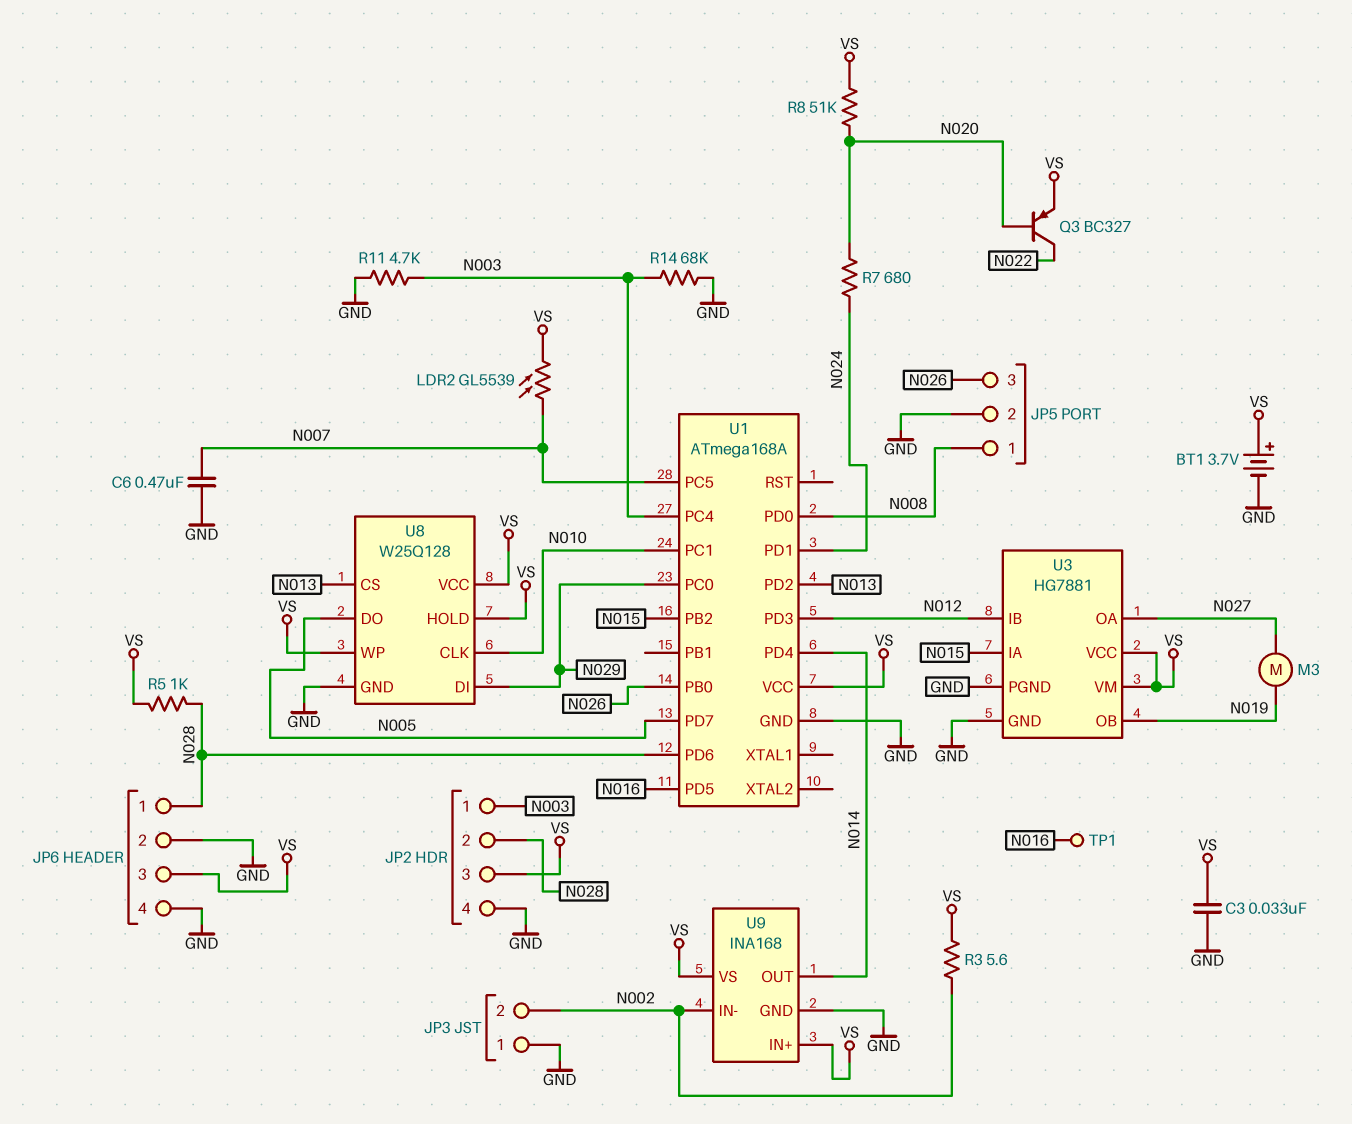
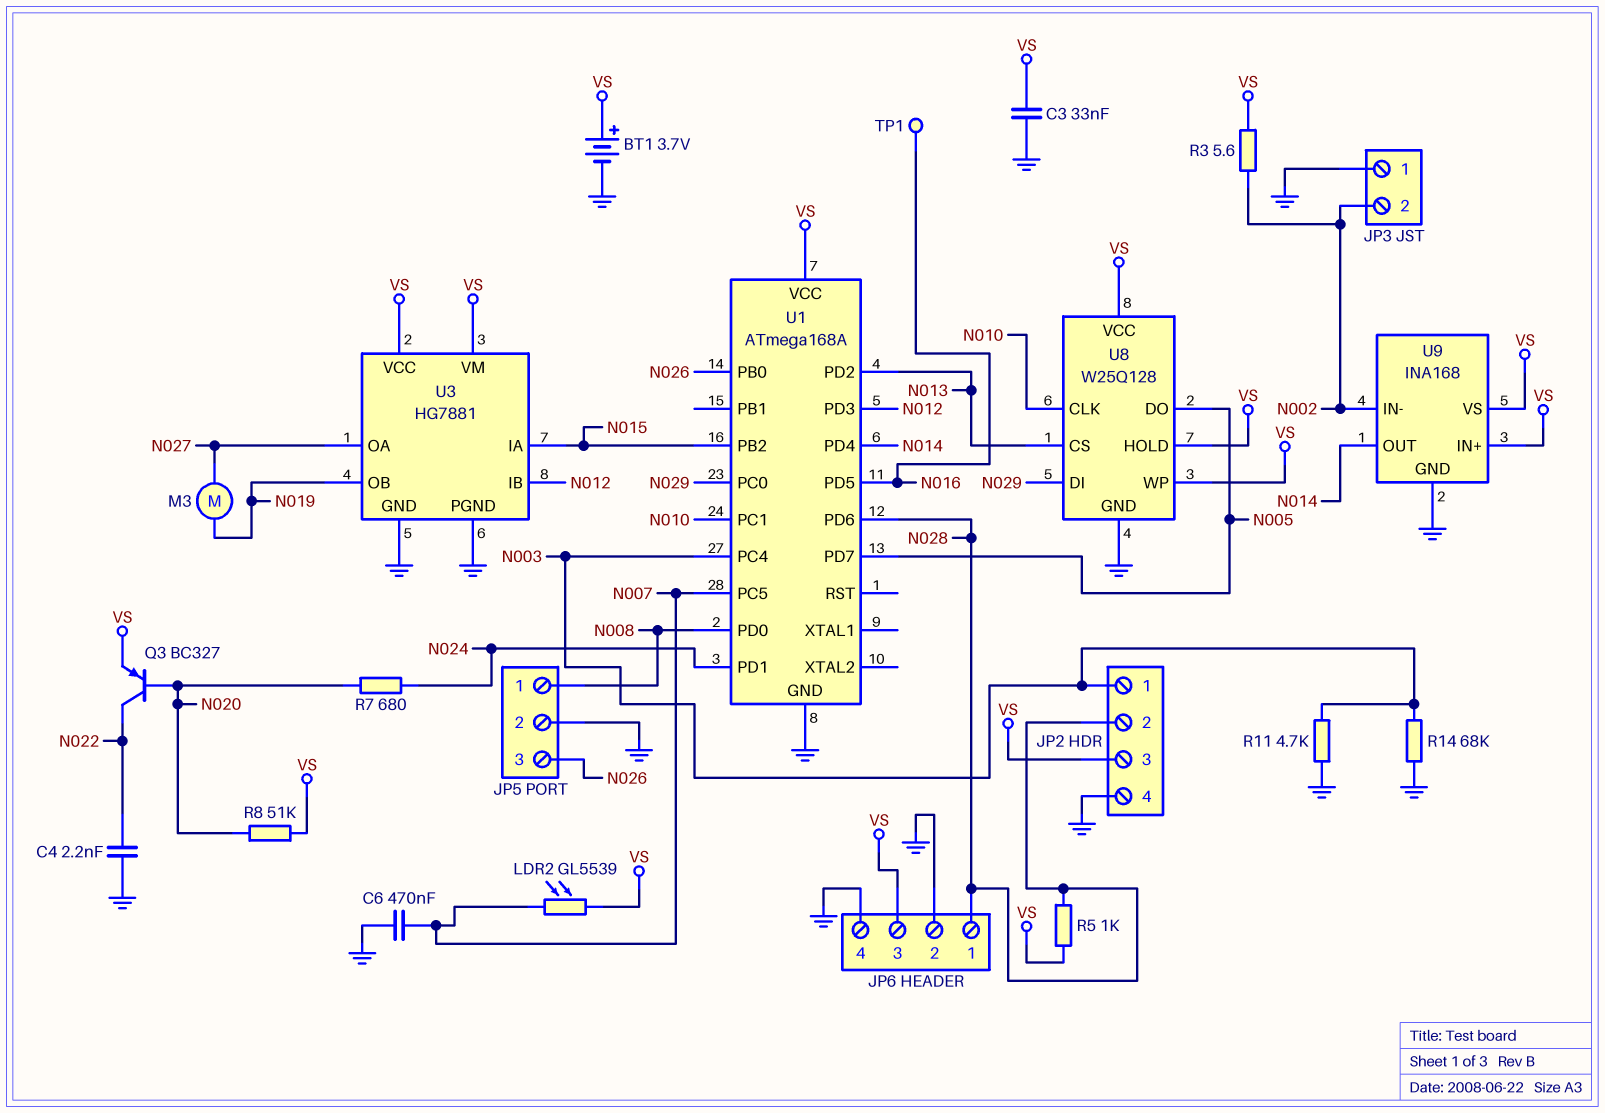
C4: none -> 2.2nF (GND, N022)

